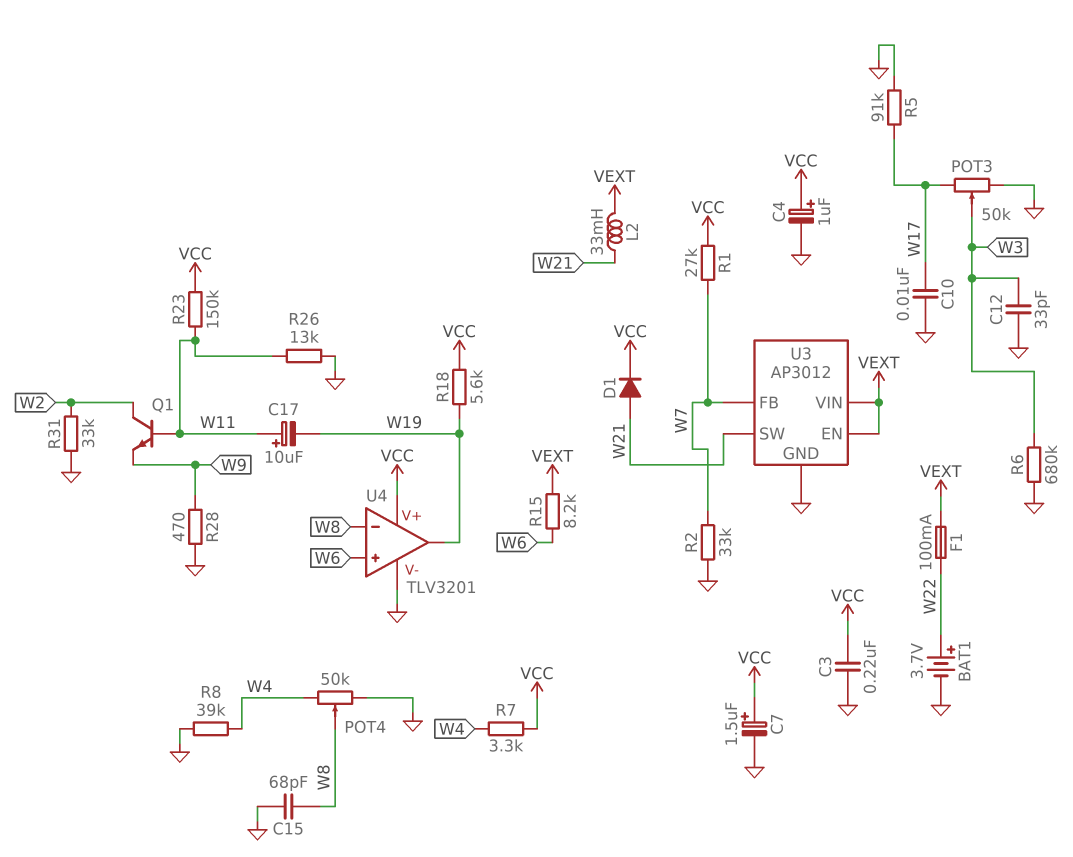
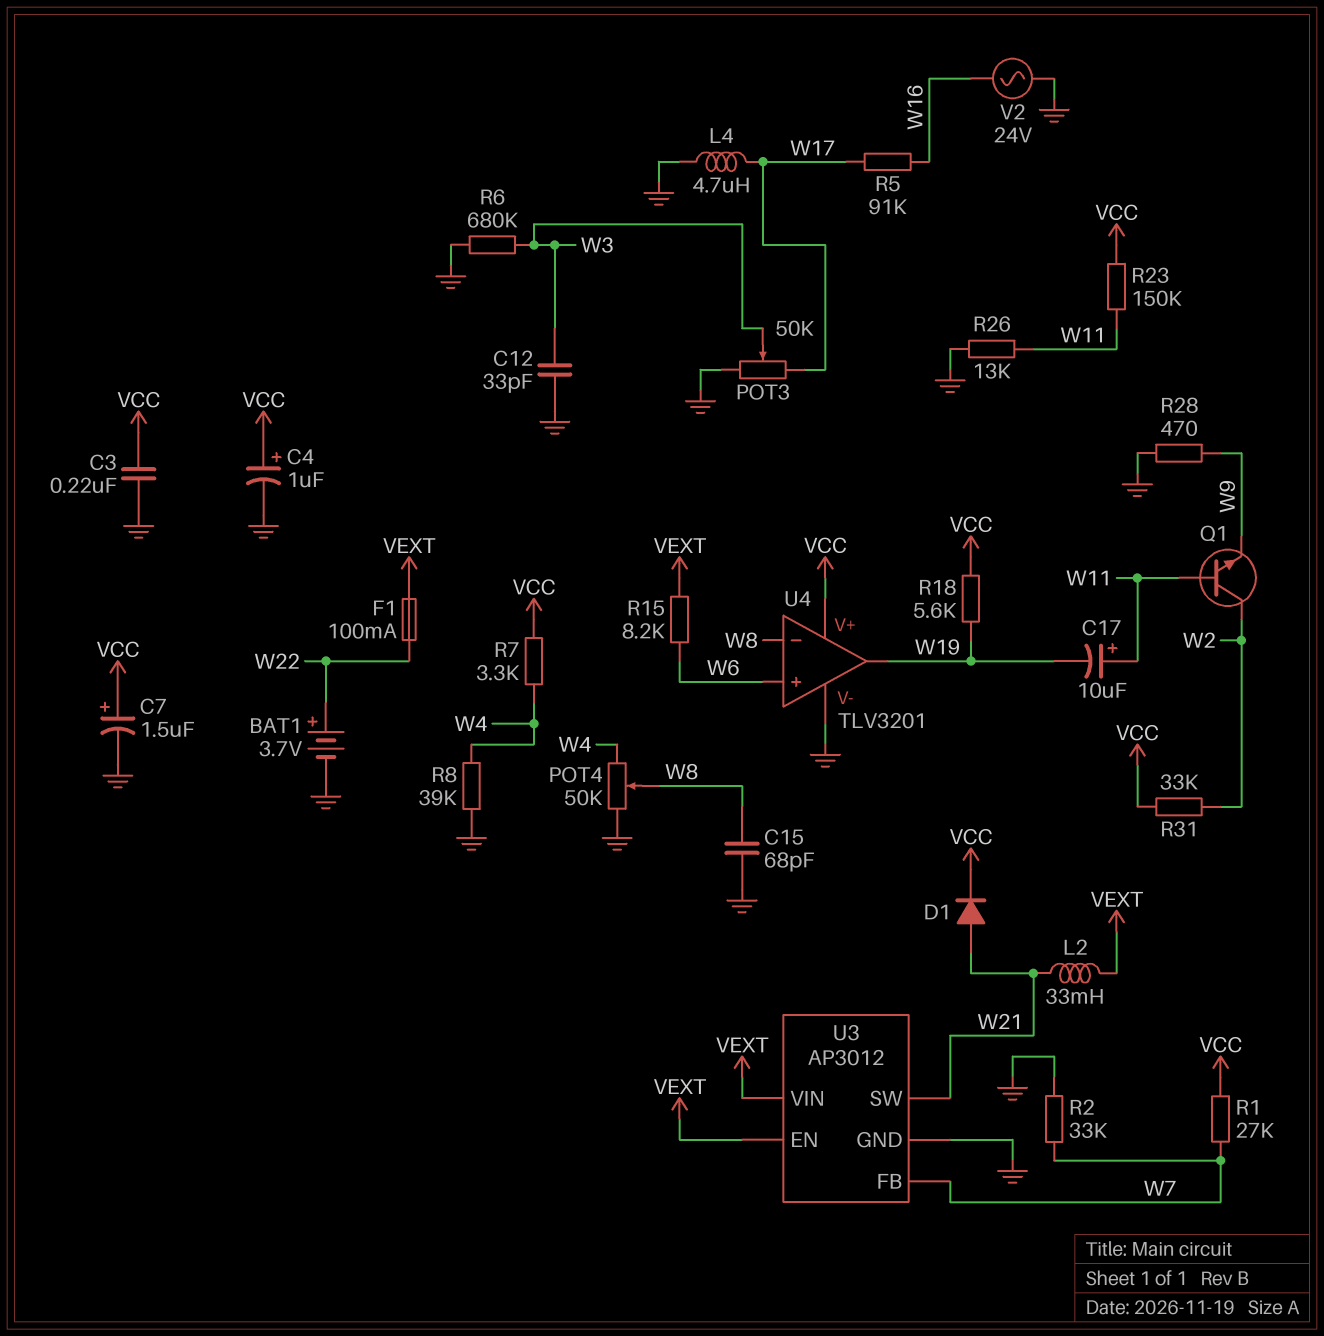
C10: 10nF (GND, W17) -> none
L4: none -> 4.7uH (GND, W17)
R5: 91k (GND, W17) -> 91k (W16, W17)
R31: 33k (GND, W2) -> 33k (VCC, W2)
V2: none -> AC 24V (GND, W16)

